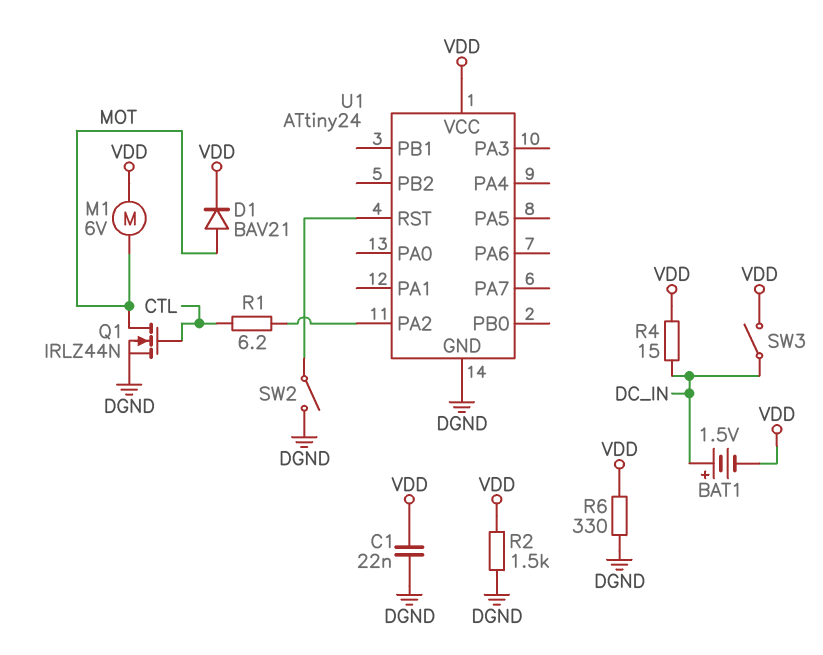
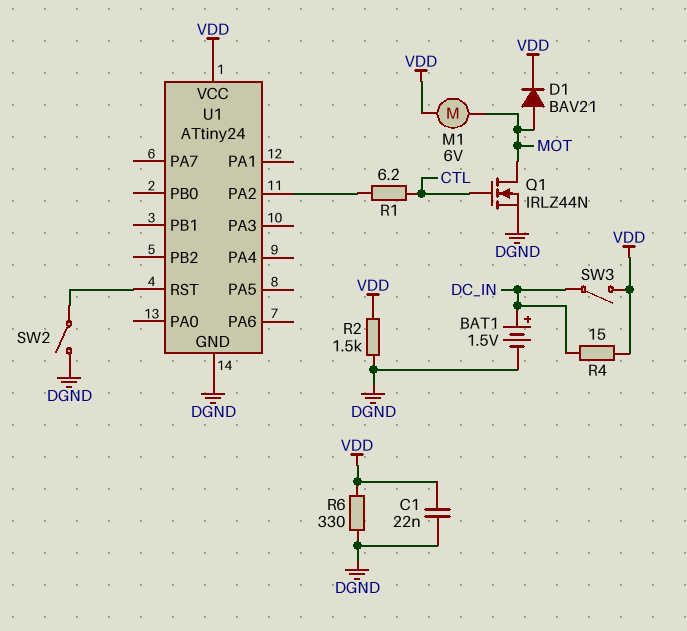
BAT1: 1.5V (plus DC_IN, minus VDD) -> 1.5V (plus DC_IN, minus DGND)

